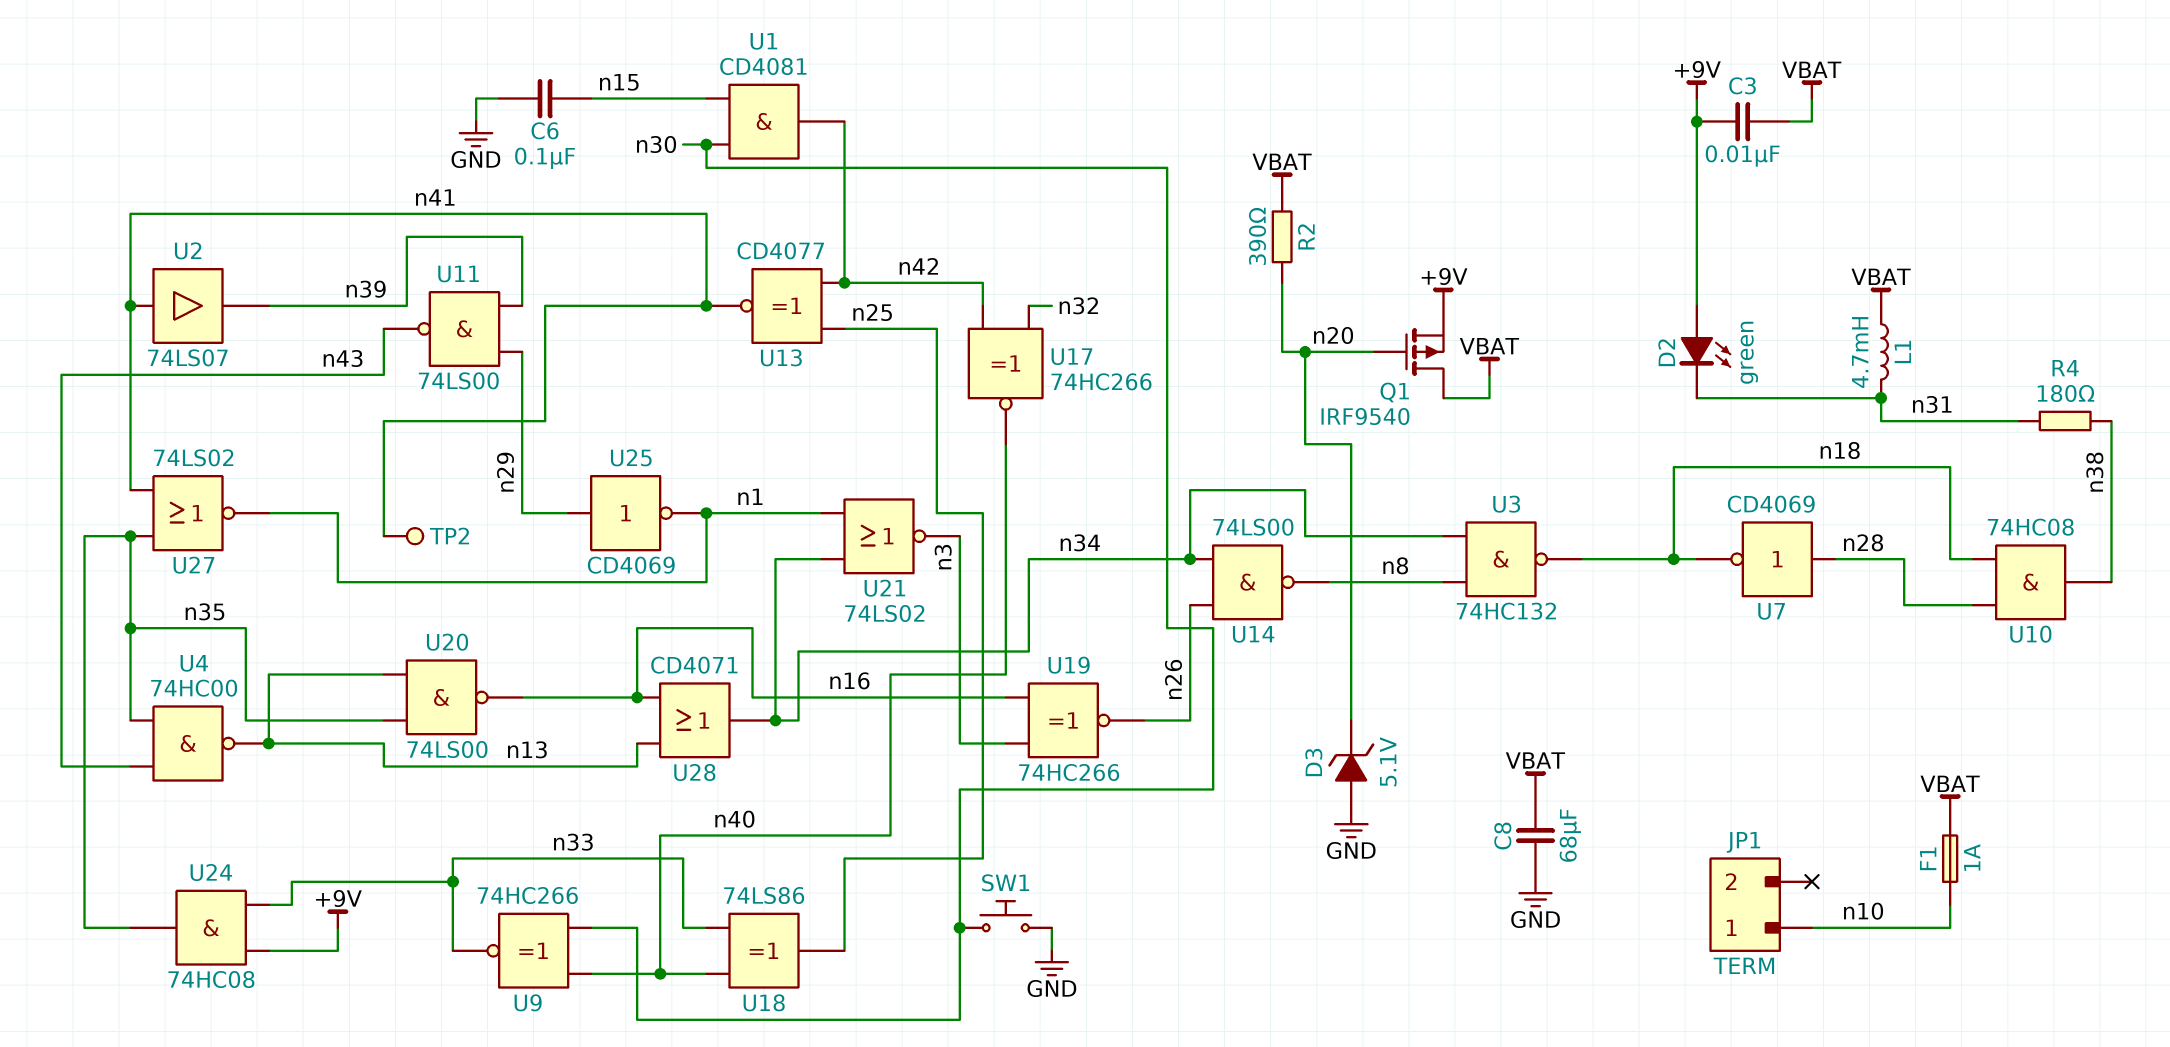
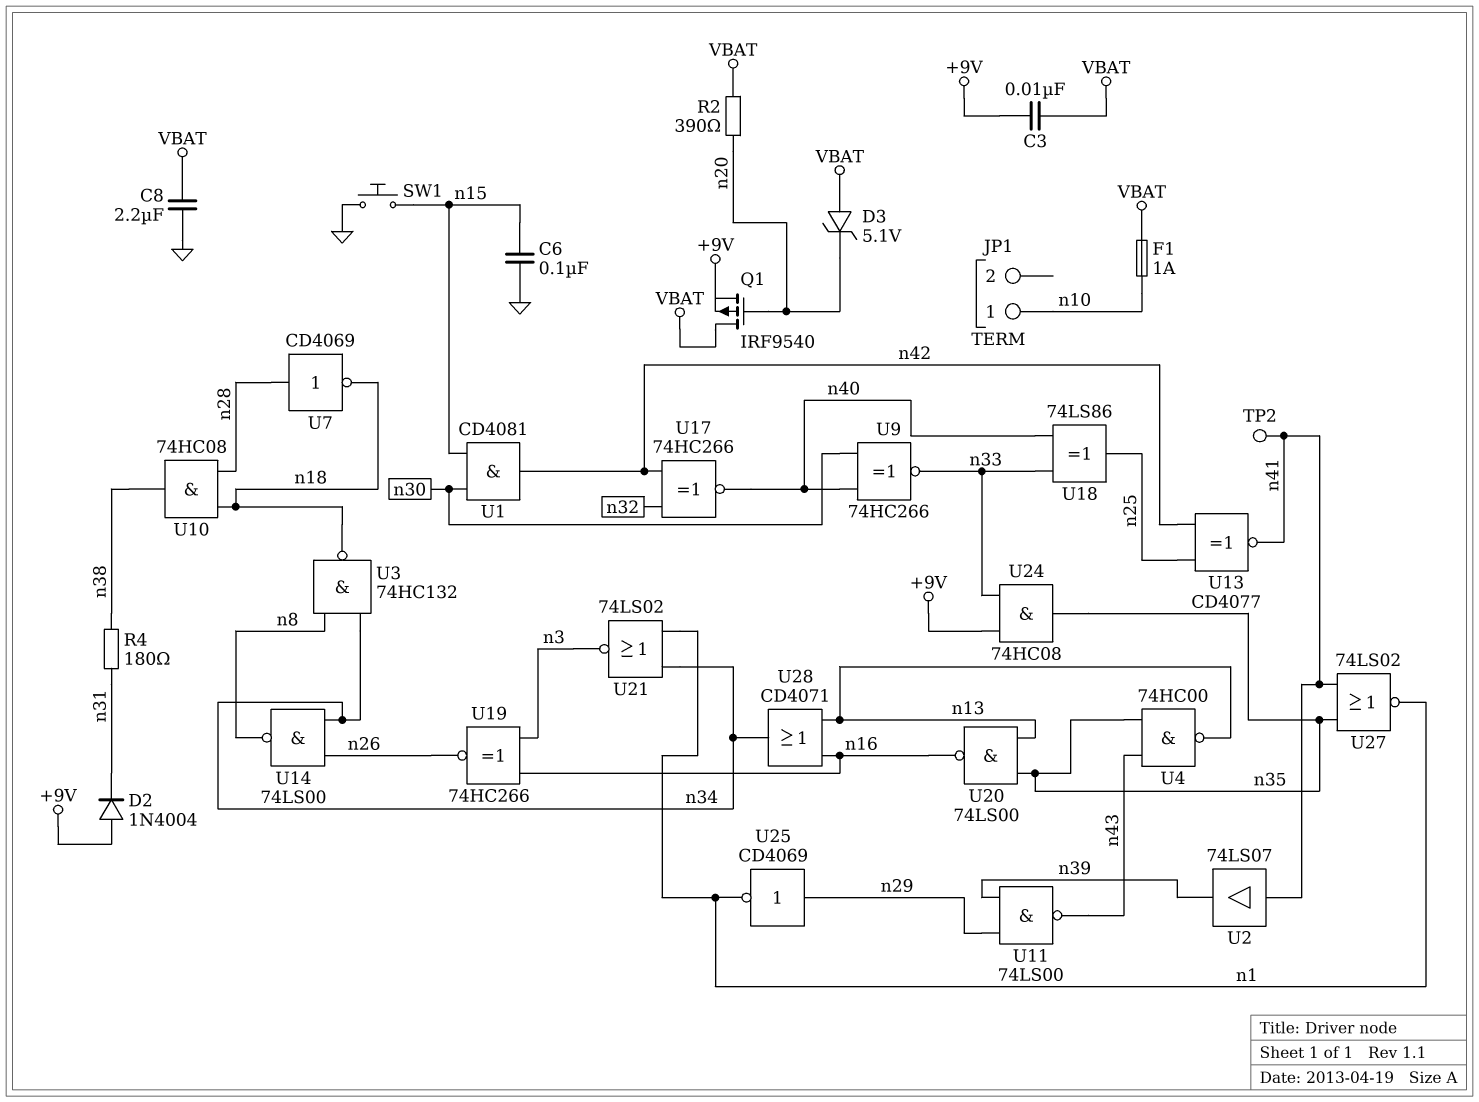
C8: 68uF (GND, VBAT) -> 2.2uF (GND, VBAT)
D2: LED green (A +9V, K n31) -> diode 1N4004 (A +9V, K n31)
D3: zener 5.1V (A GND, K n20) -> zener 5.1V (A VBAT, K n20)
L1: 4.7mH (VBAT, n31) -> none
SW1: button (GND, n30) -> button (GND, n15)

